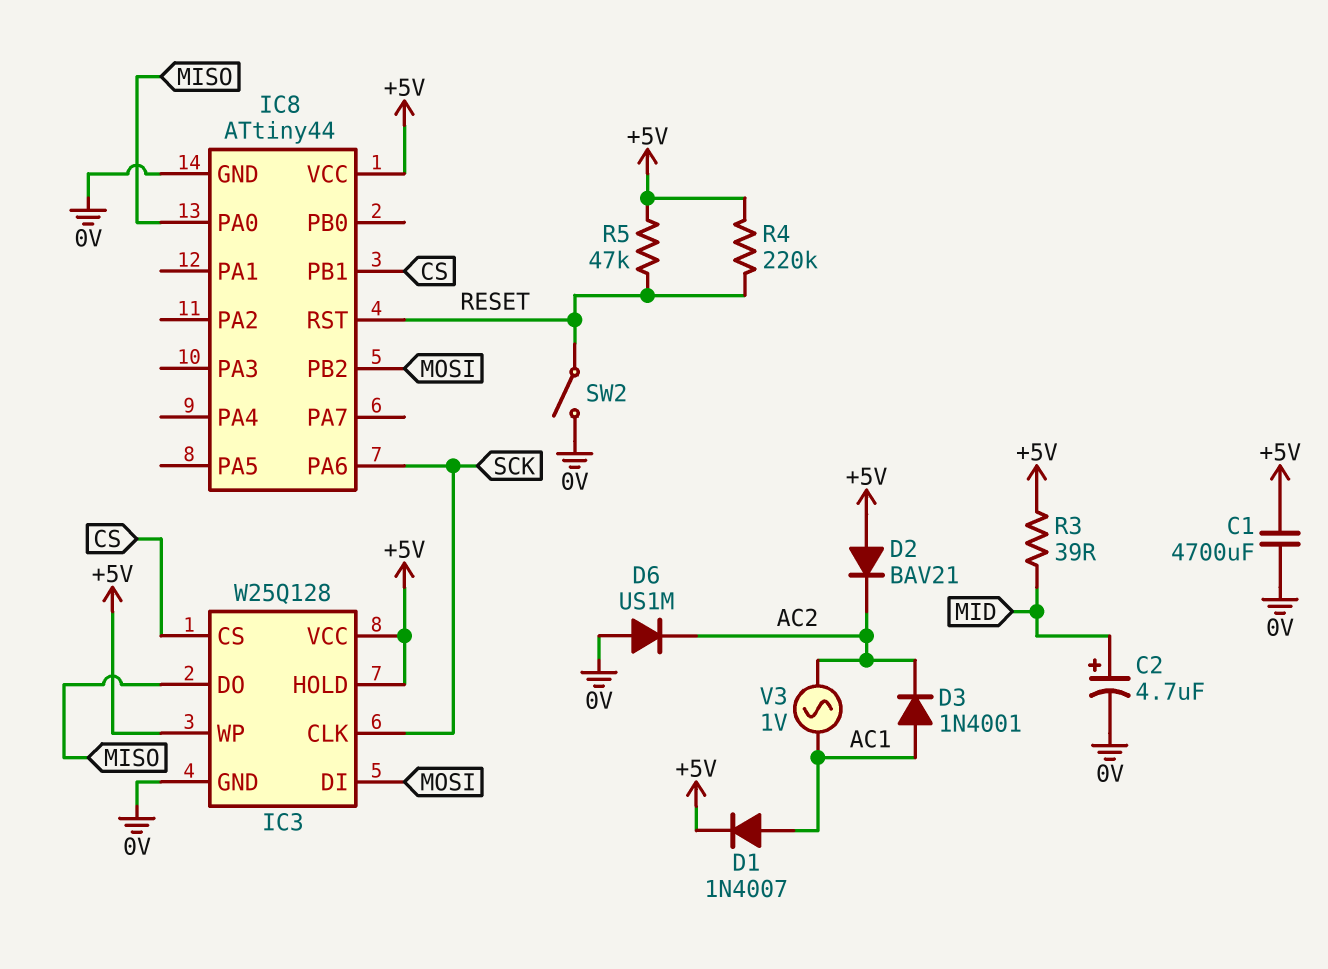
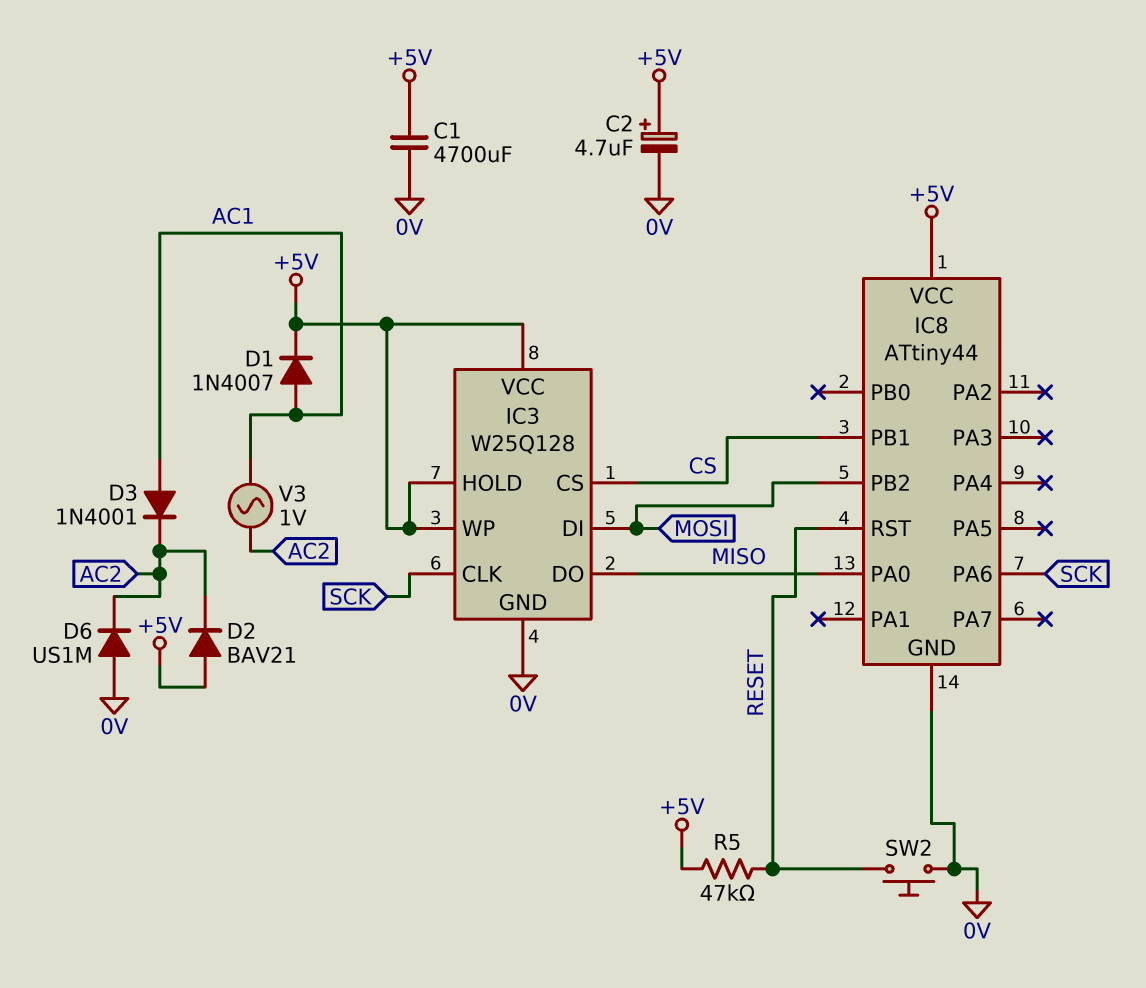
C2: 4.7uF (plus MID, minus 0V) -> 4.7uF (plus +5V, minus 0V)
R3: 39 (+5V, MID) -> none
R4: 220k (+5V, RESET) -> none
SW2: switch (0V, RESET) -> button (0V, RESET)

